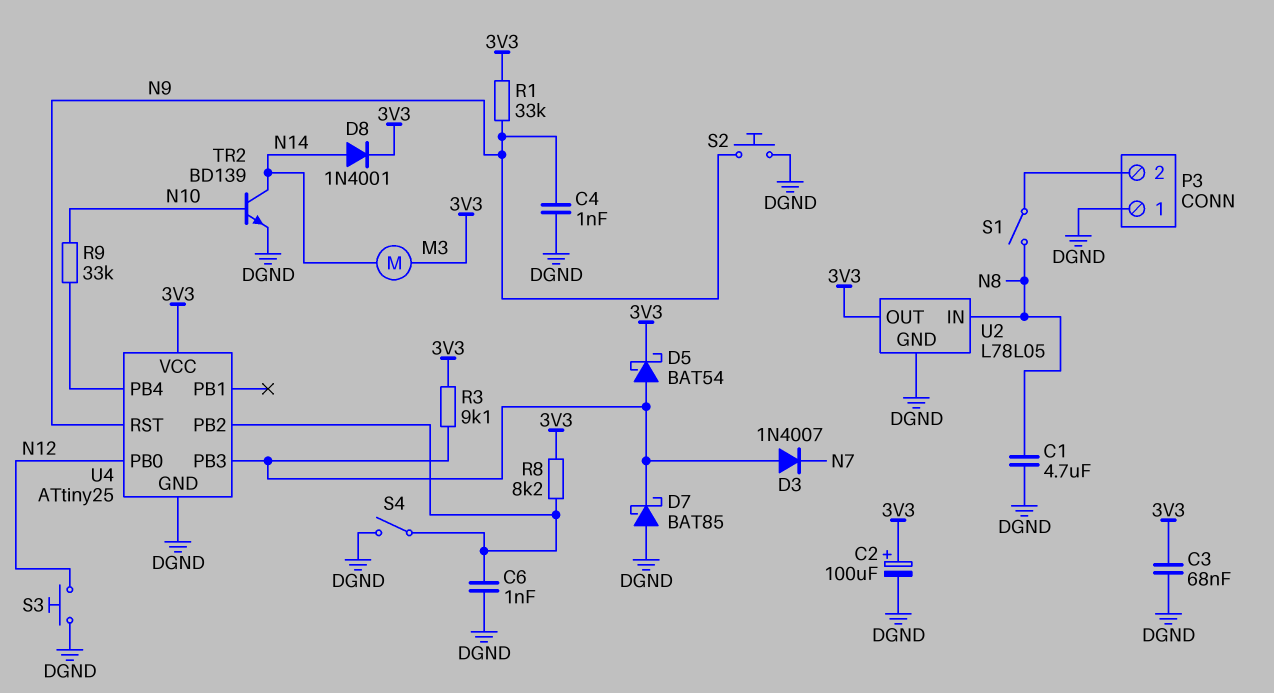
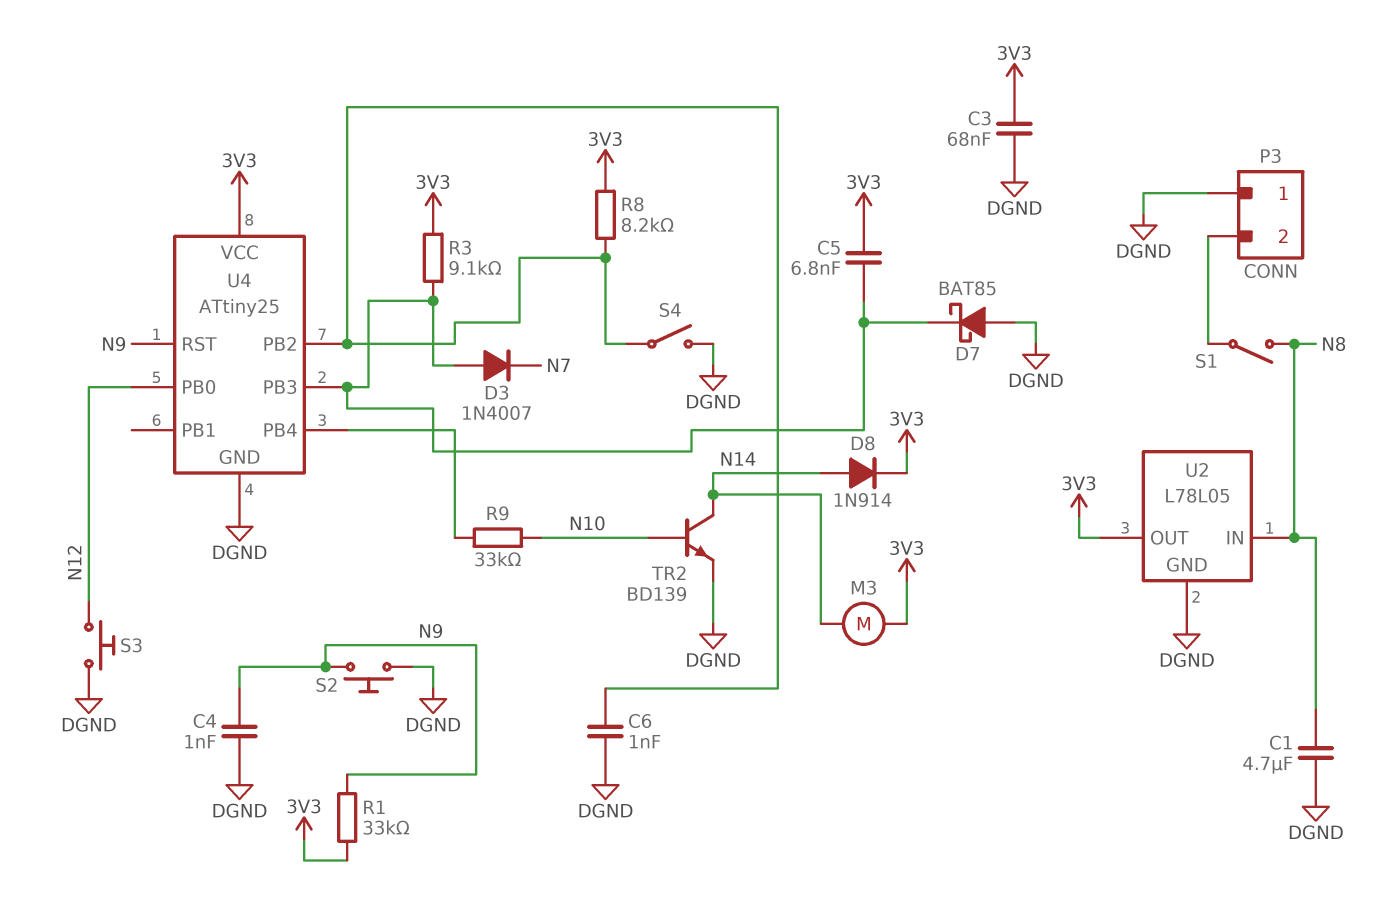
C2: 100uF (plus 3V3, minus DGND) -> none
C5: none -> 6.8nF (3V3, U4/PB3)
D5: schottky BAT54 (A U4/PB3, K 3V3) -> none
D8: diode 1N4001 (A N14, K 3V3) -> diode 1N914 (A N14, K 3V3)

